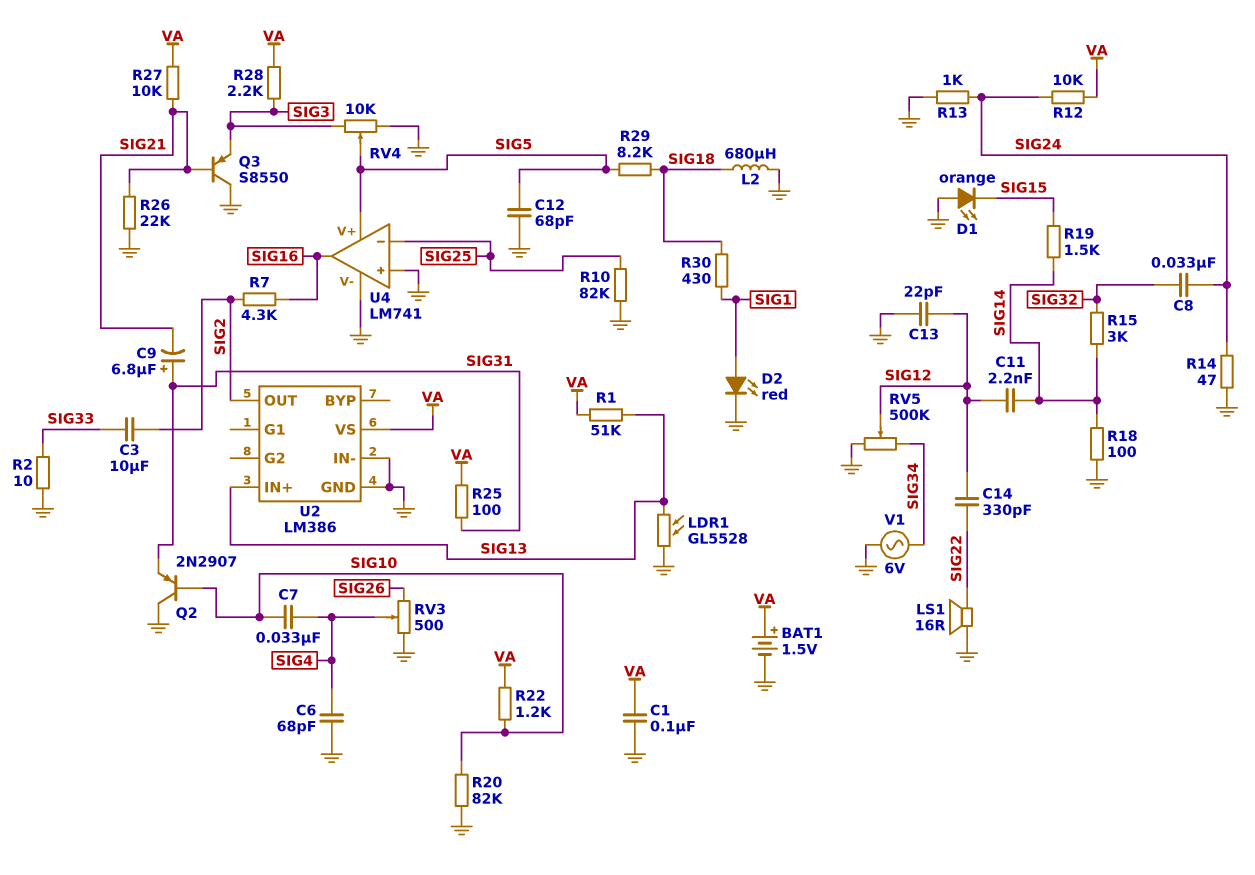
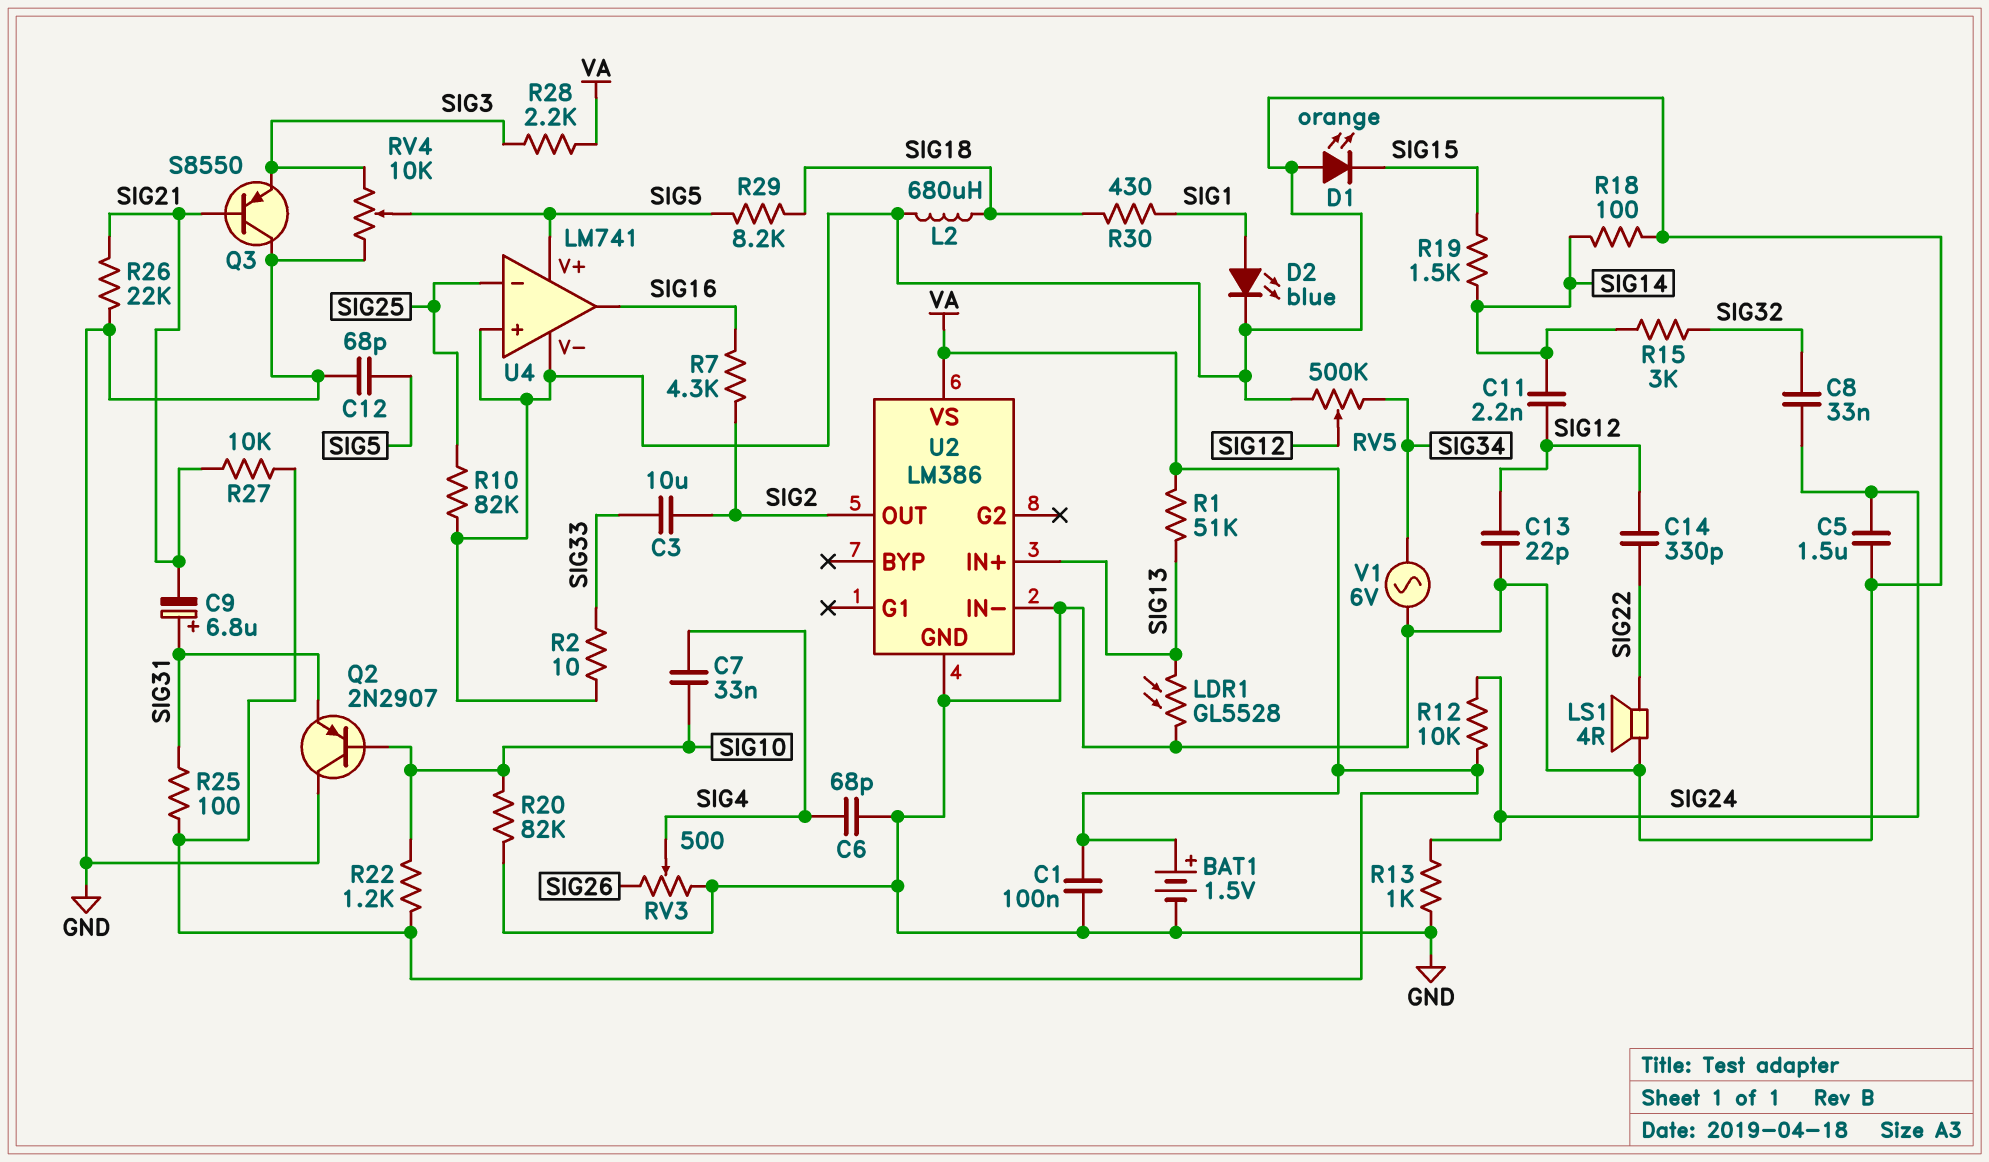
C5: none -> 1.5uF (GND, SIG24)
D2: LED red (A SIG1, K GND) -> LED blue (A SIG1, K GND)
LS1: speaker 16R (GND, SIG22) -> speaker 4R (GND, SIG22)
R14: 47 (GND, SIG24) -> none

